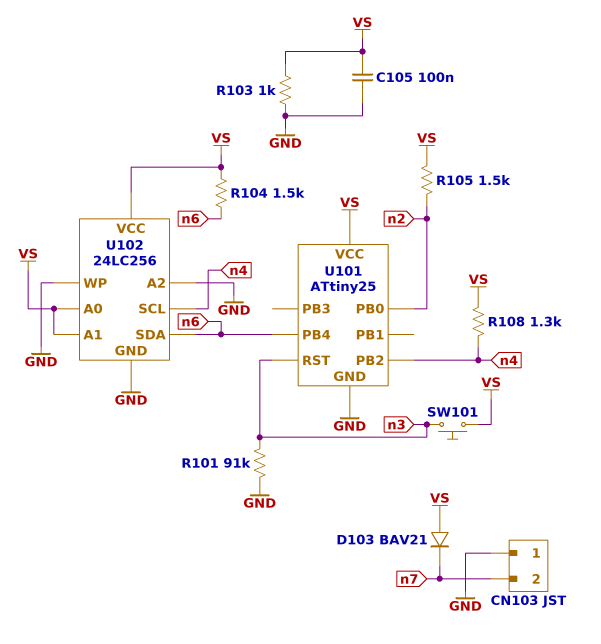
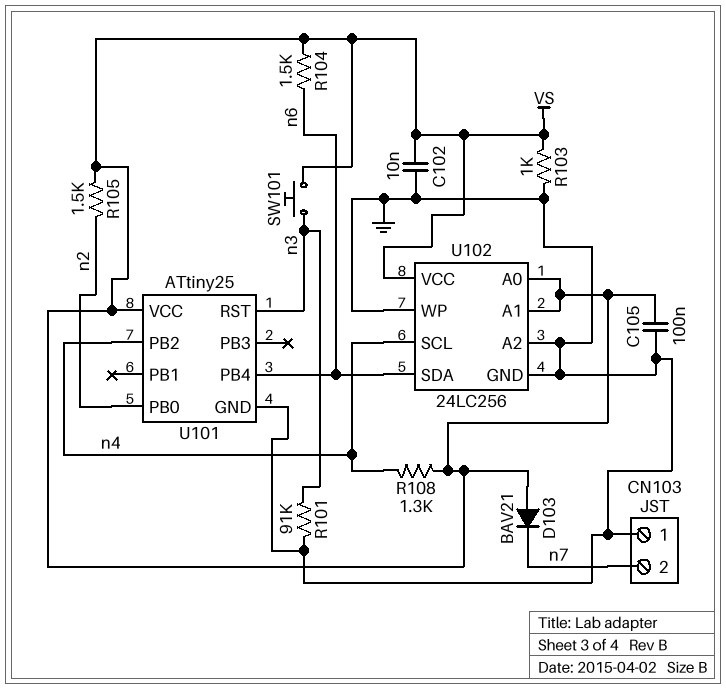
C102: none -> 10nF (GND, VS)

